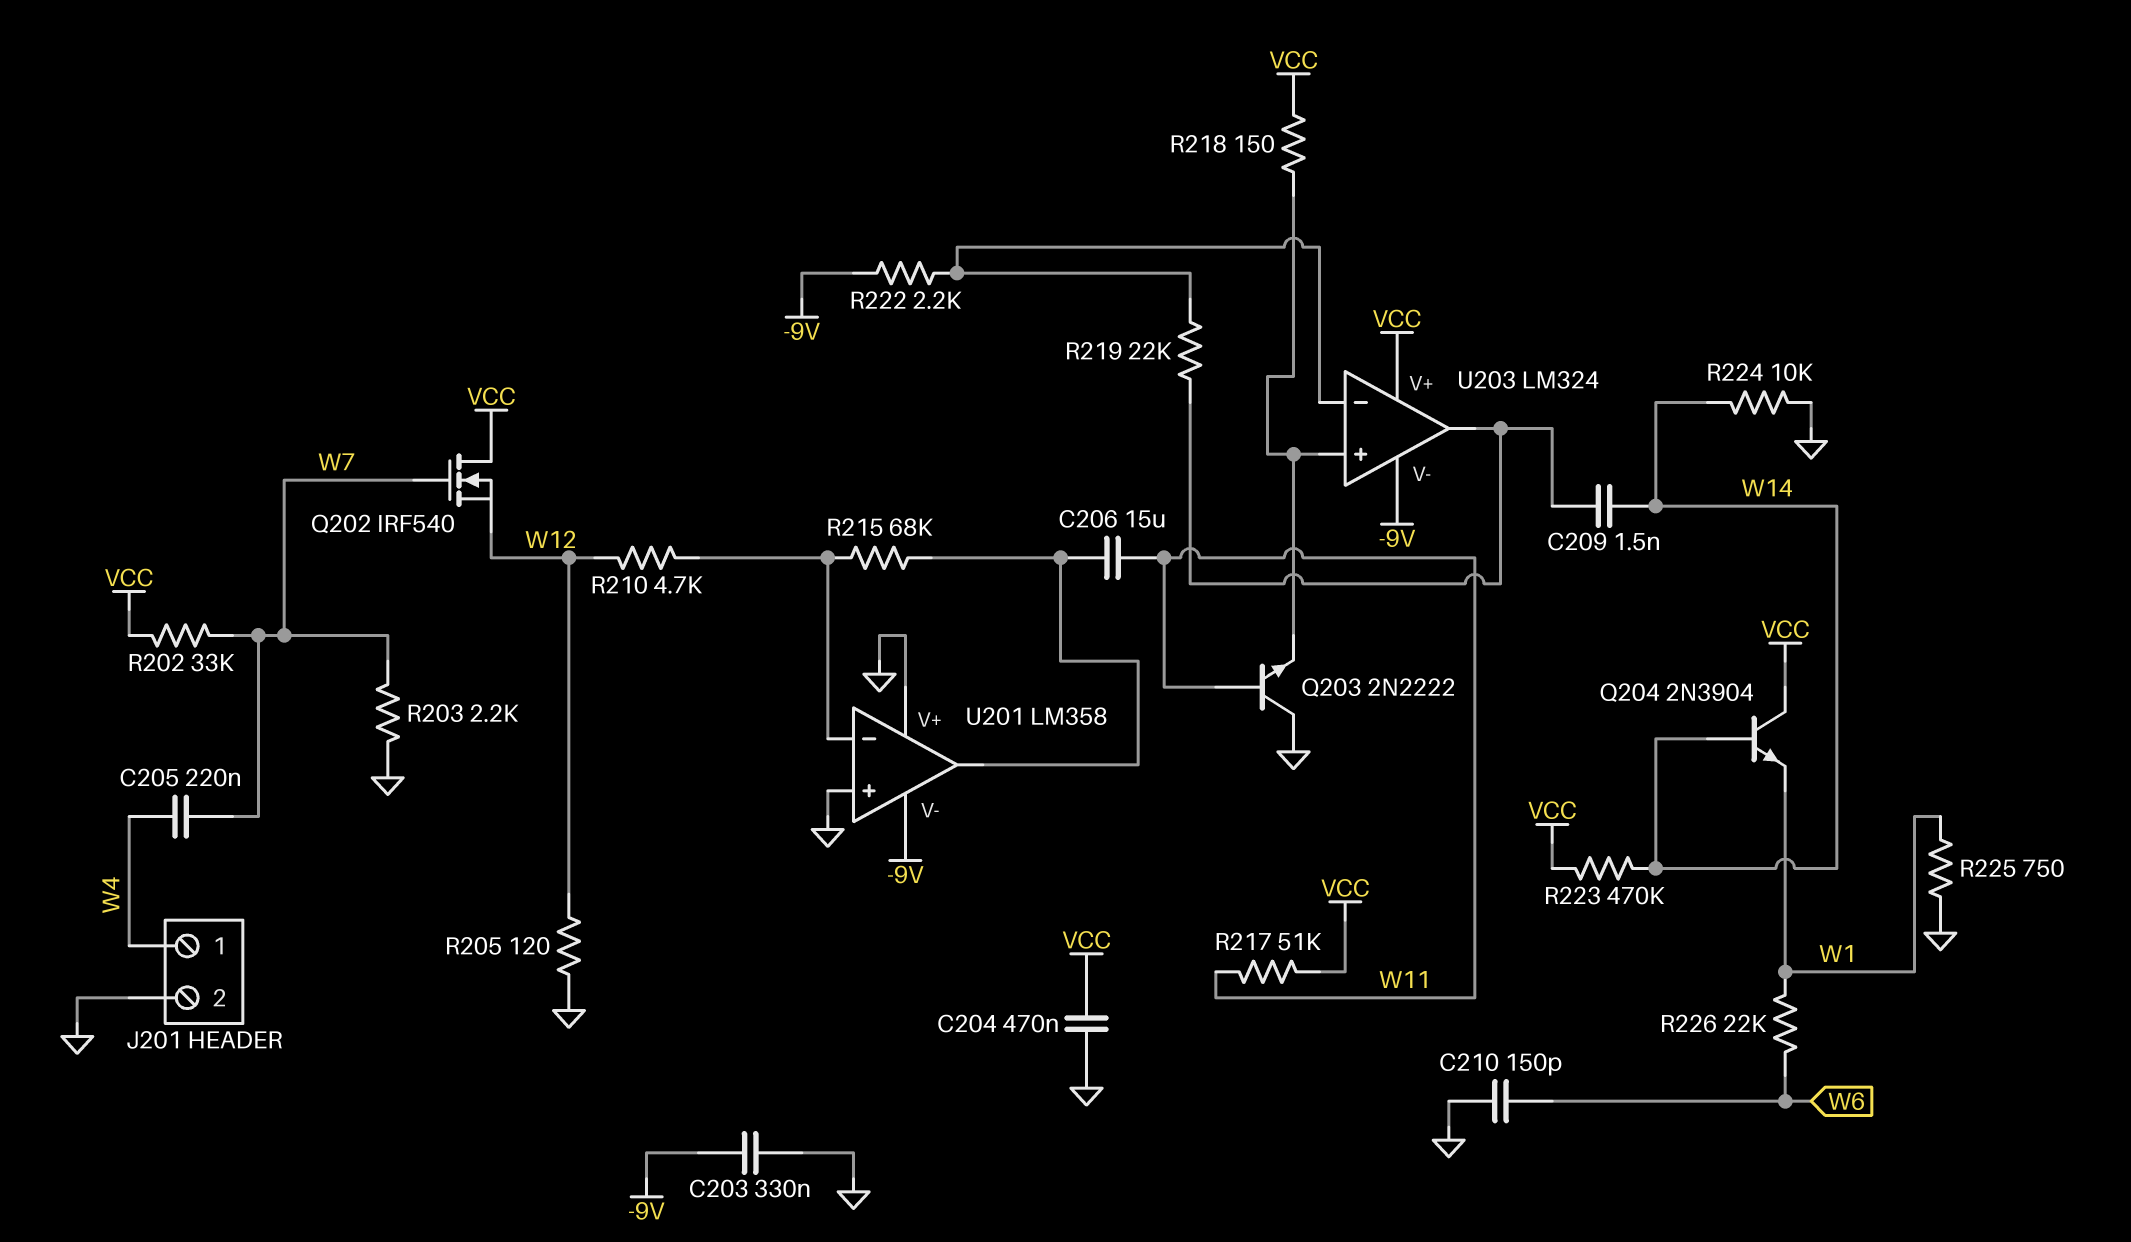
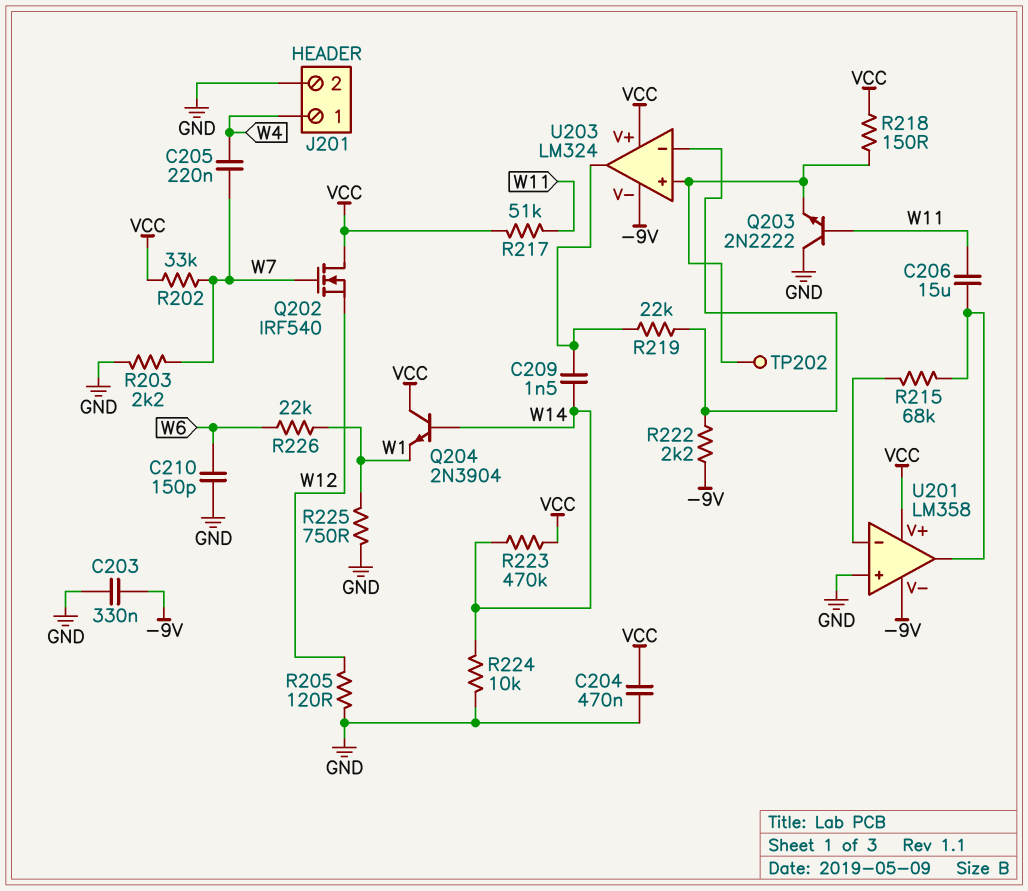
R210: 4.7k (U201/in-, W12) -> none
TP202: none -> test point (U203/in+)
U201 pin V+: GND -> VCC

